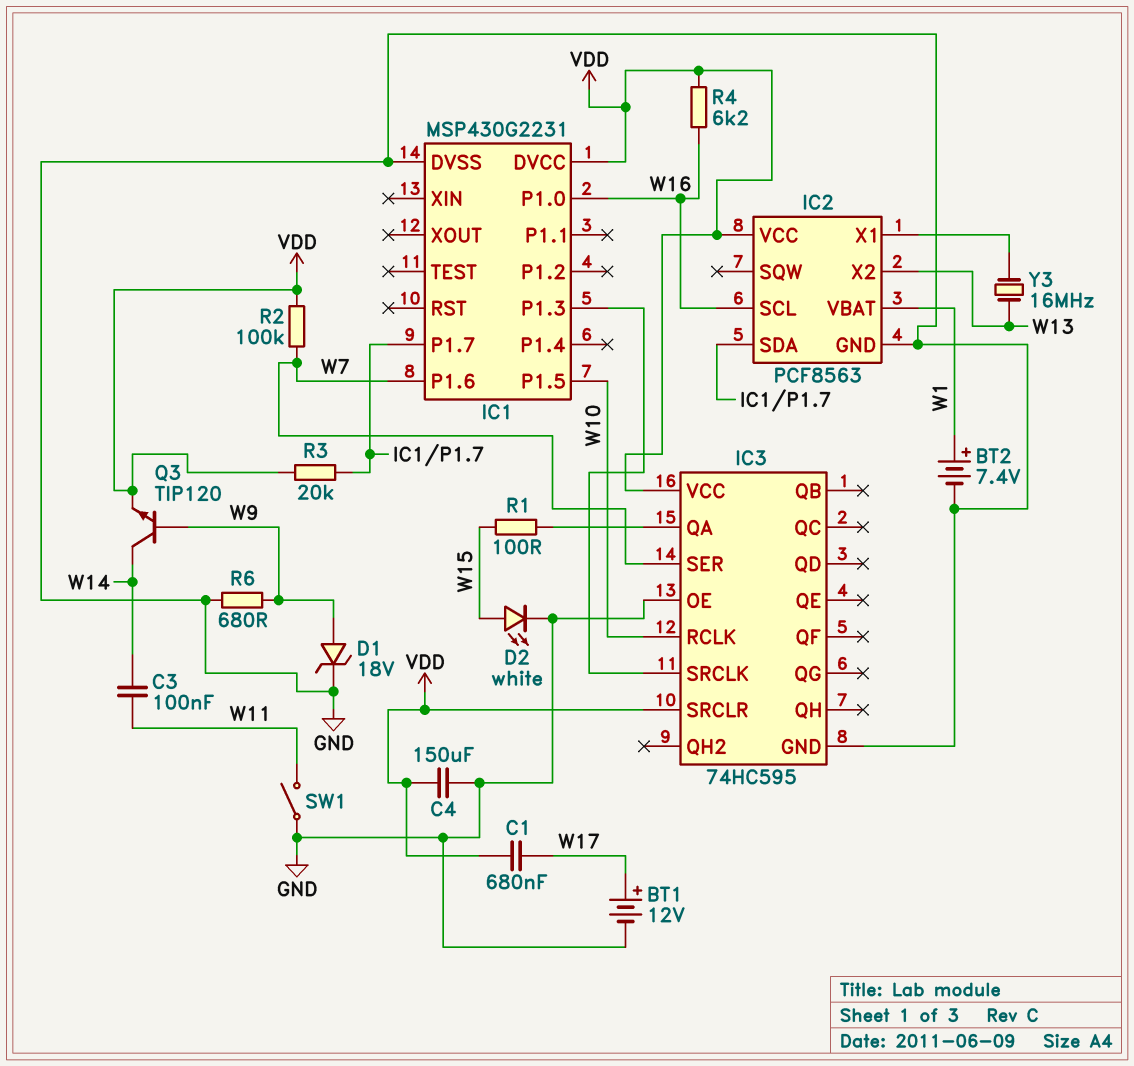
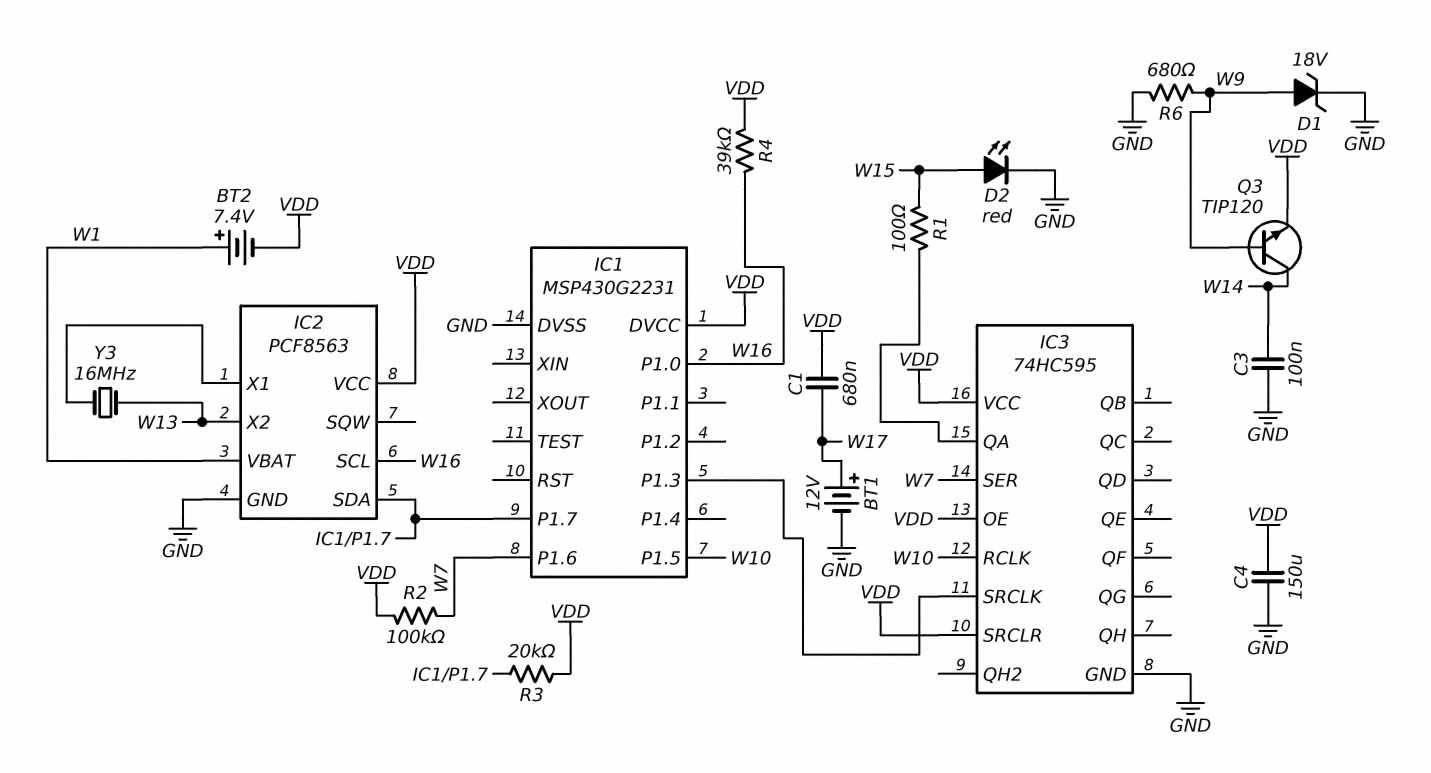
BT2: 7.4V (plus W1, minus GND) -> 7.4V (plus W1, minus VDD)
C3: 100nF (W11, W14) -> 100nF (GND, W14)
D2: LED white (A W15, K GND) -> LED red (A W15, K GND)
IC3 pin OE: GND -> VDD
R4: 6.2k (VDD, W16) -> 39k (VDD, W16)
SW1: switch (GND, W11) -> none

